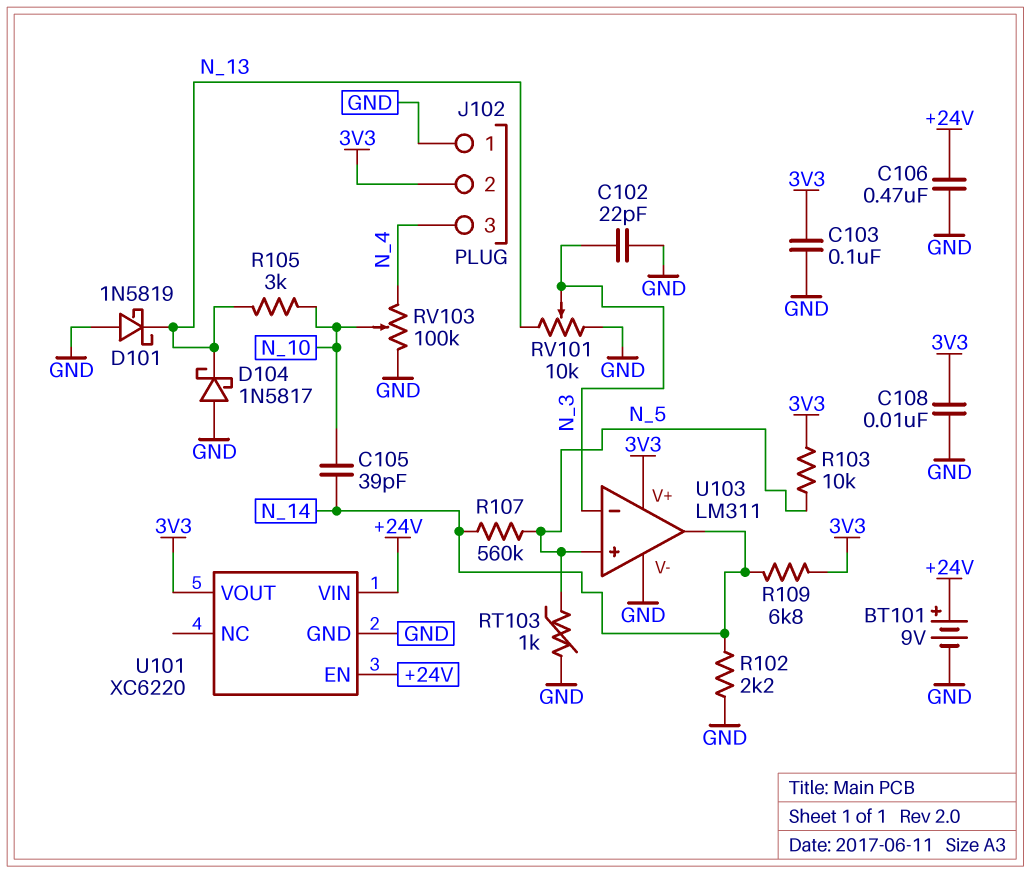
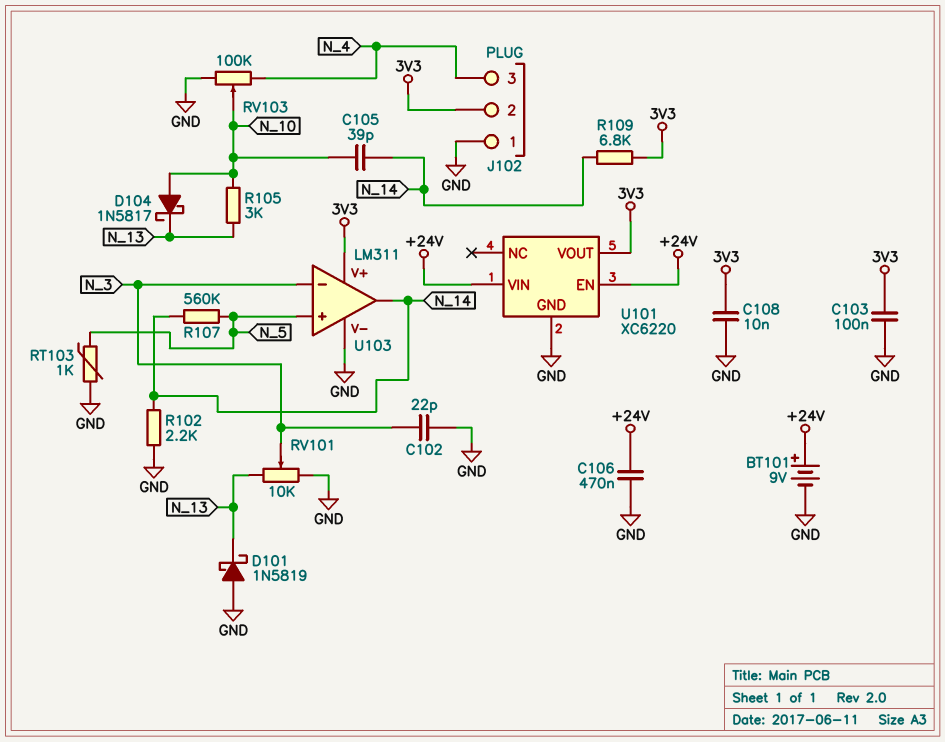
D104: schottky 1N5817 (A GND, K N_13) -> schottky 1N5817 (A N_10, K N_13)
R103: 10k (3V3, N_5) -> none

